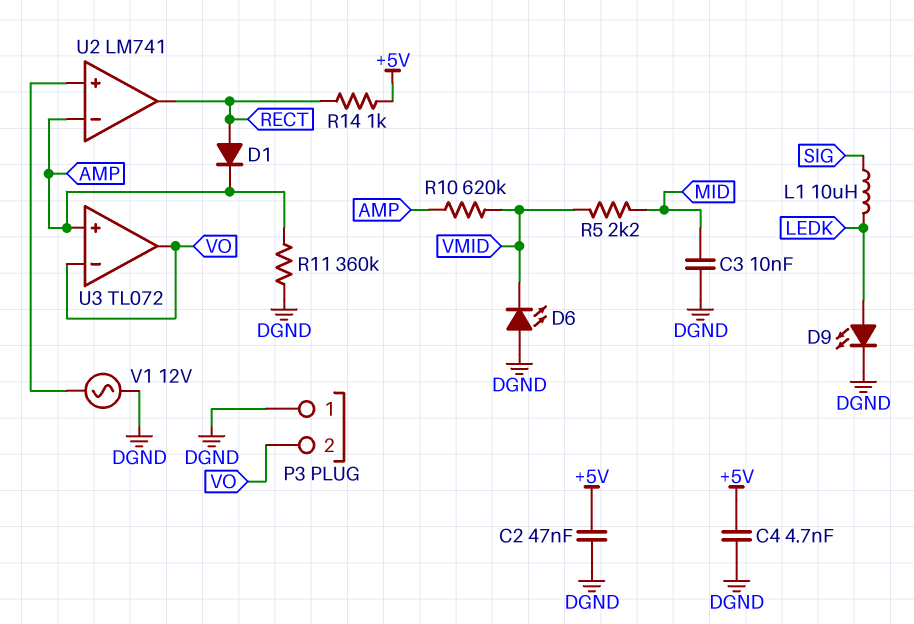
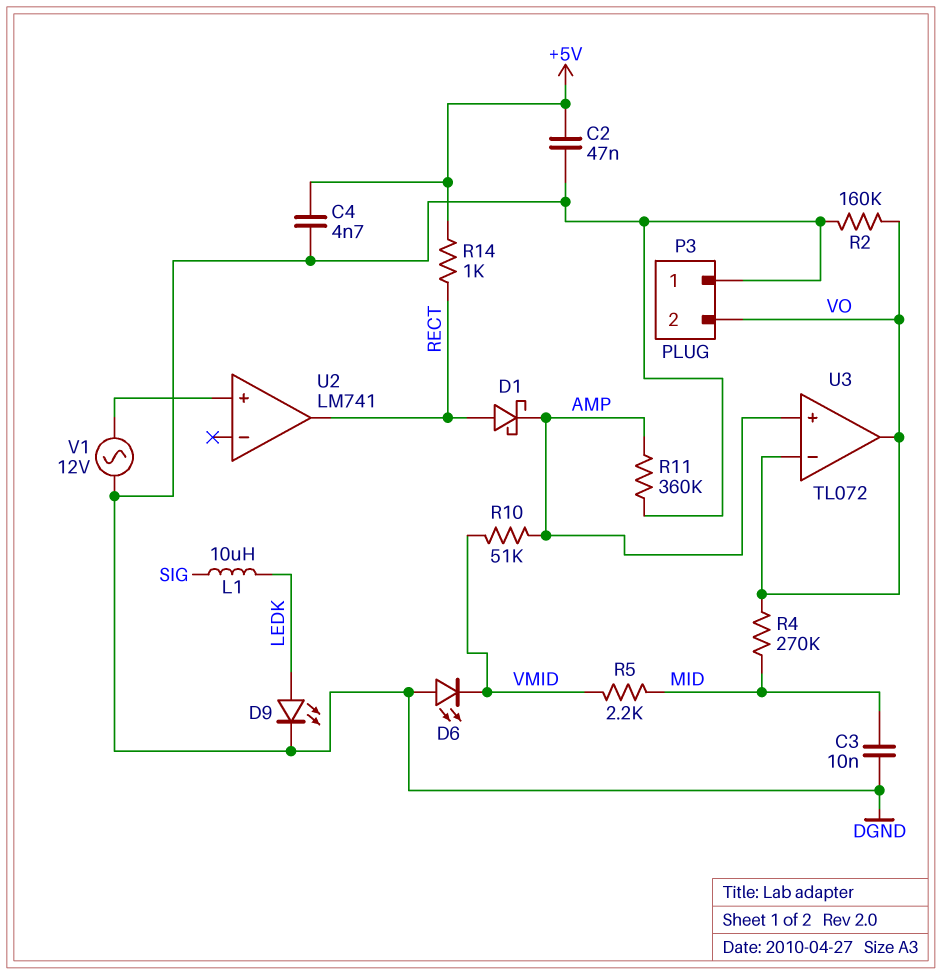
D1: diode (A RECT, K AMP) -> schottky (A RECT, K AMP)
R2: none -> 160k (DGND, VO)
R4: none -> 270k (MID, VO)
R10: 620k (AMP, VMID) -> 51k (AMP, VMID)
U2 pin in-: AMP -> none

